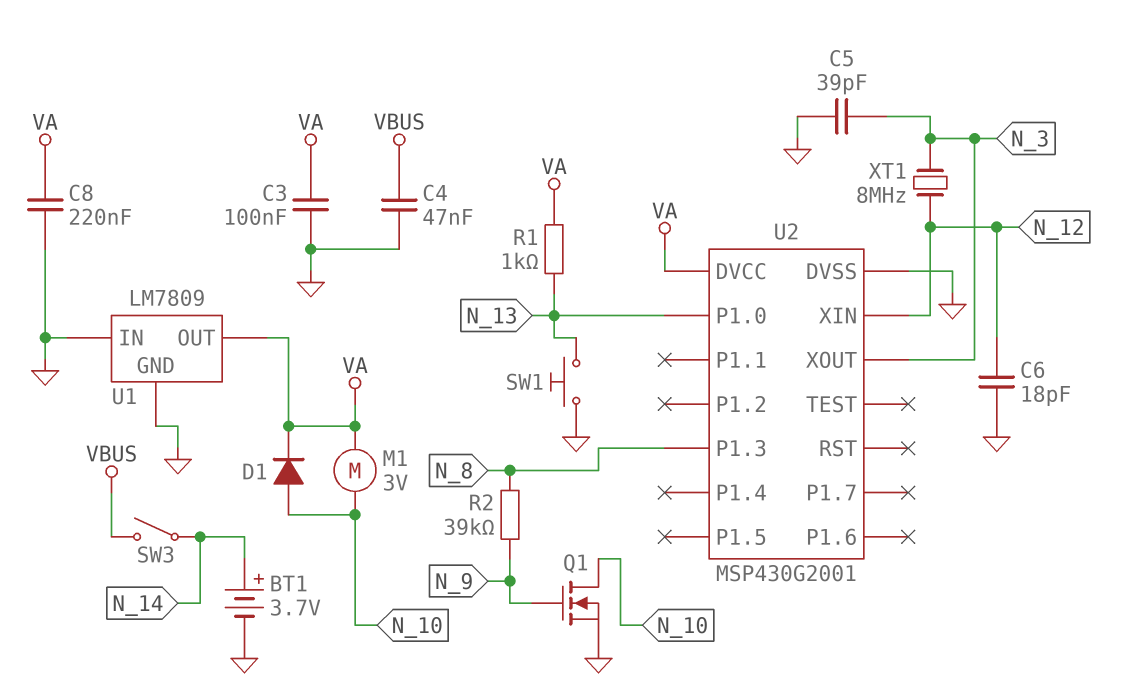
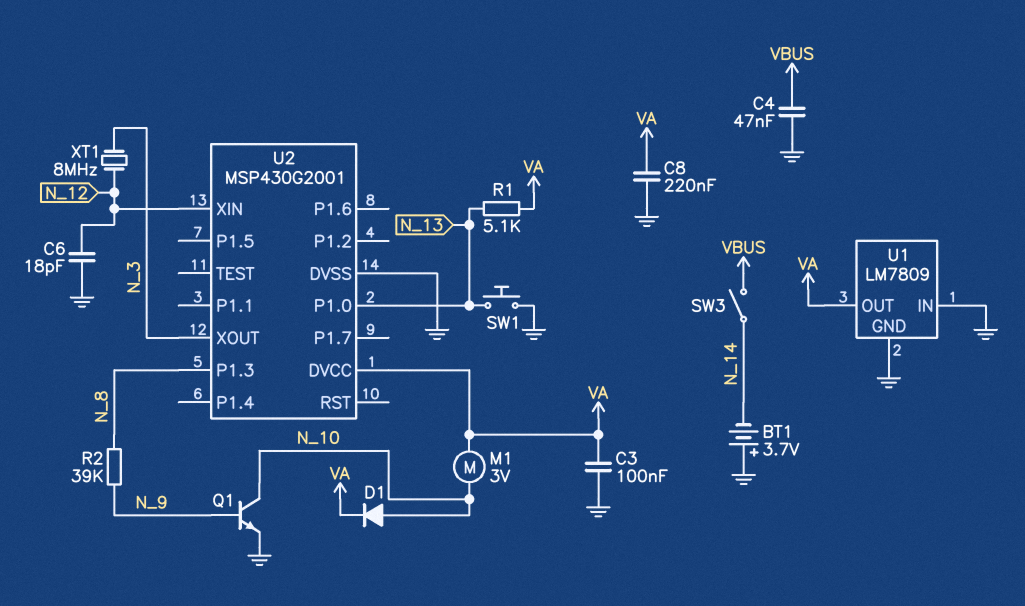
BT1: 3.7V (plus N_14, minus GND) -> 3.7V (plus GND, minus N_14)
C5: 39pF (GND, N_3) -> none
Q1: NMOS (G N_9, D N_10, S GND) -> NPN (B N_9, C N_10, E GND)
R1: 1k (N_13, VA) -> 5.1k (N_13, VA)

